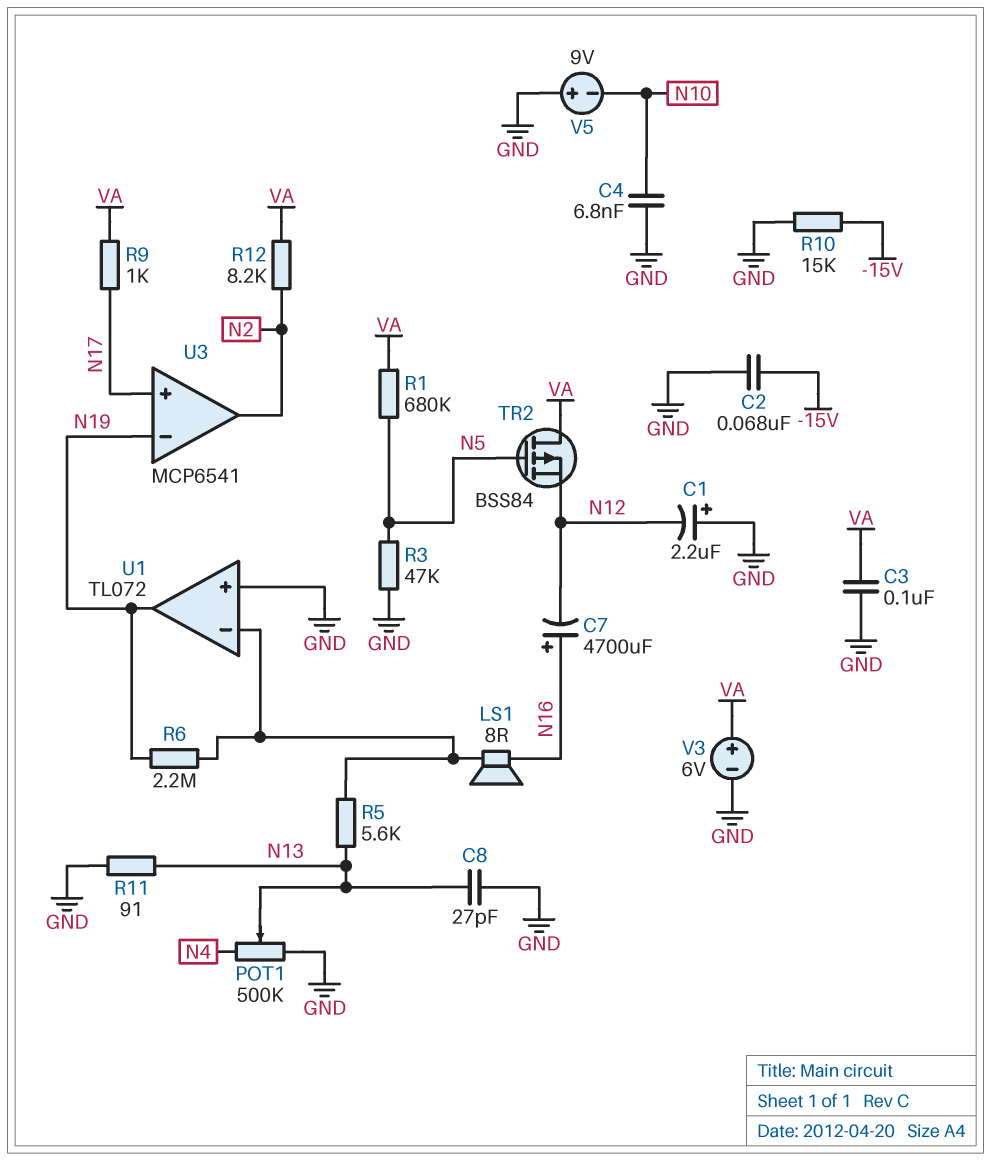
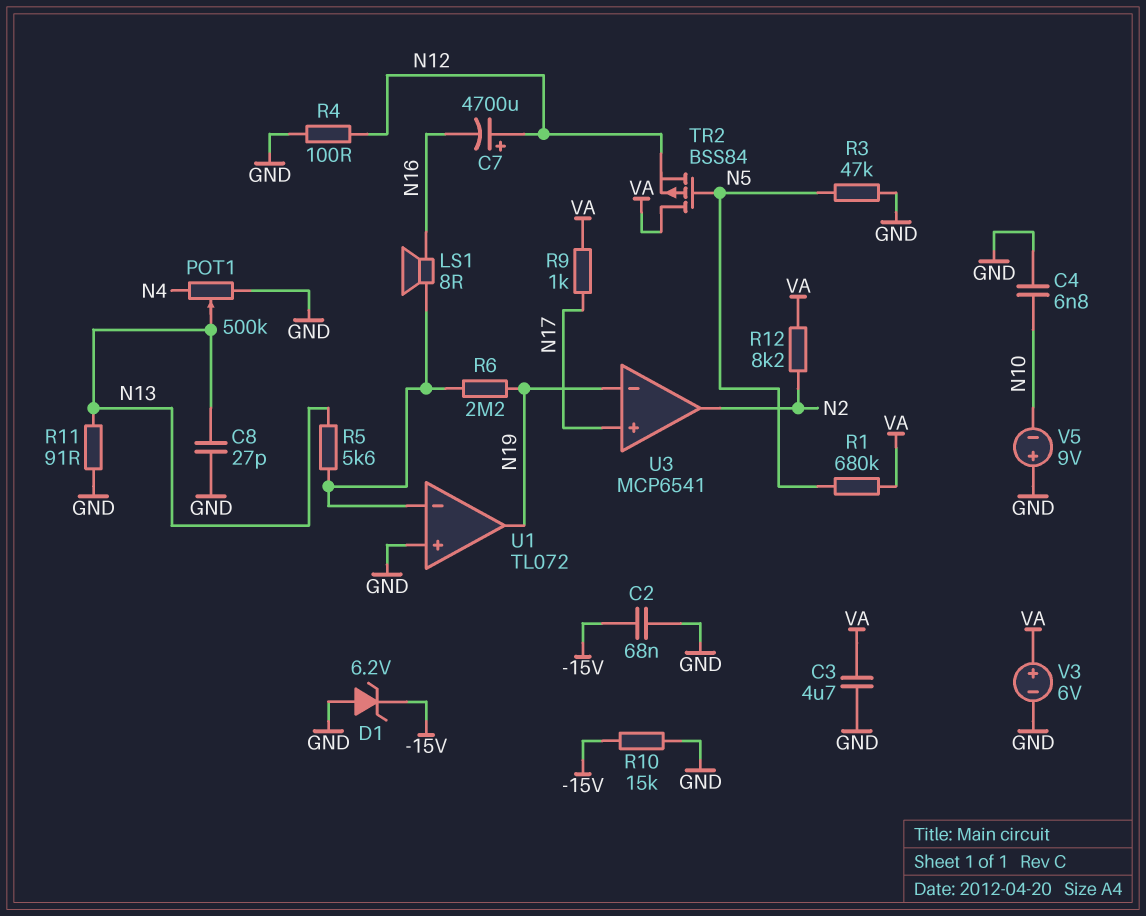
C1: 2.2uF (plus GND, minus N12) -> none
C3: 100nF (GND, VA) -> 4.7uF (GND, VA)
C7: 4700uF (plus N16, minus N12) -> 4700uF (plus N12, minus N16)
D1: none -> zener 6.2V (A GND, K -15V)
R4: none -> 100 (GND, N12)

